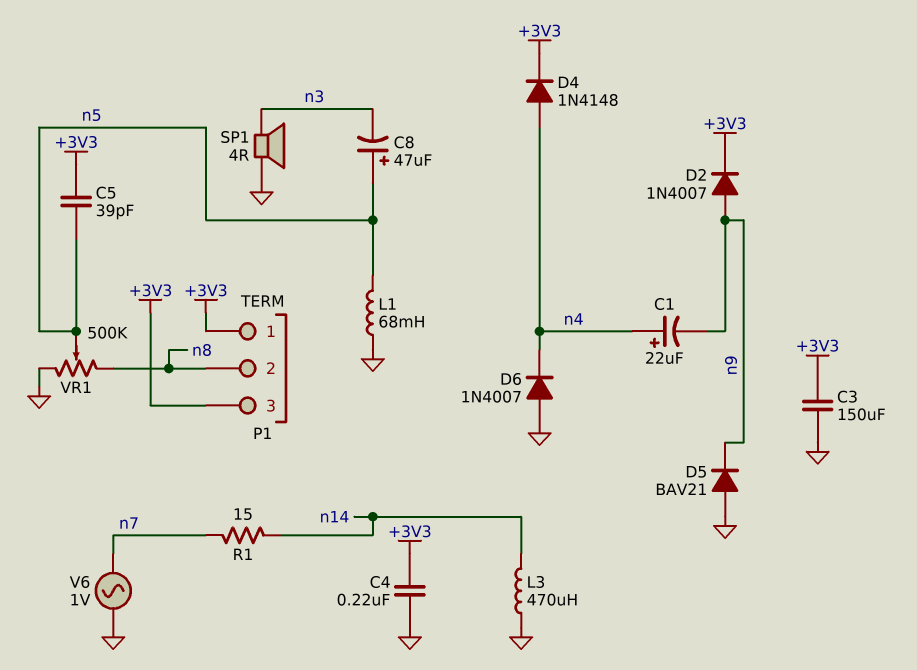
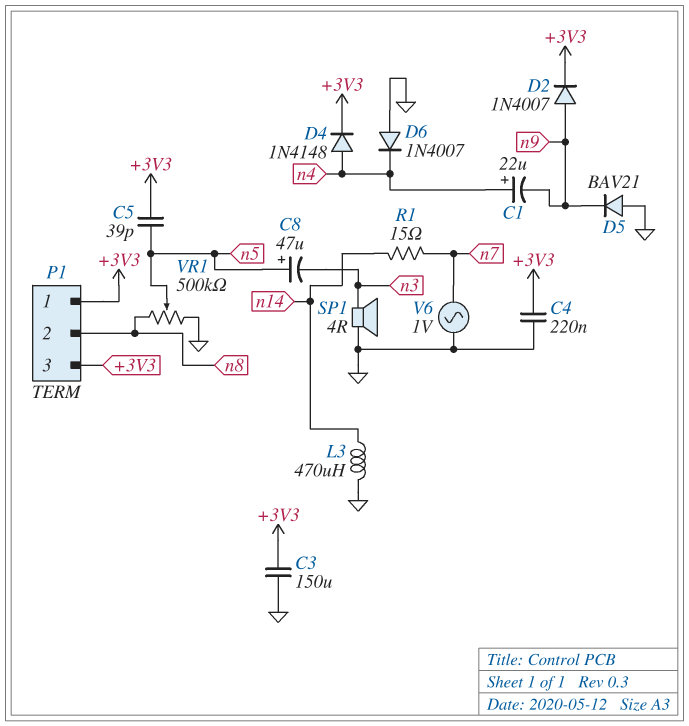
L1: 68mH (GND, n5) -> none

